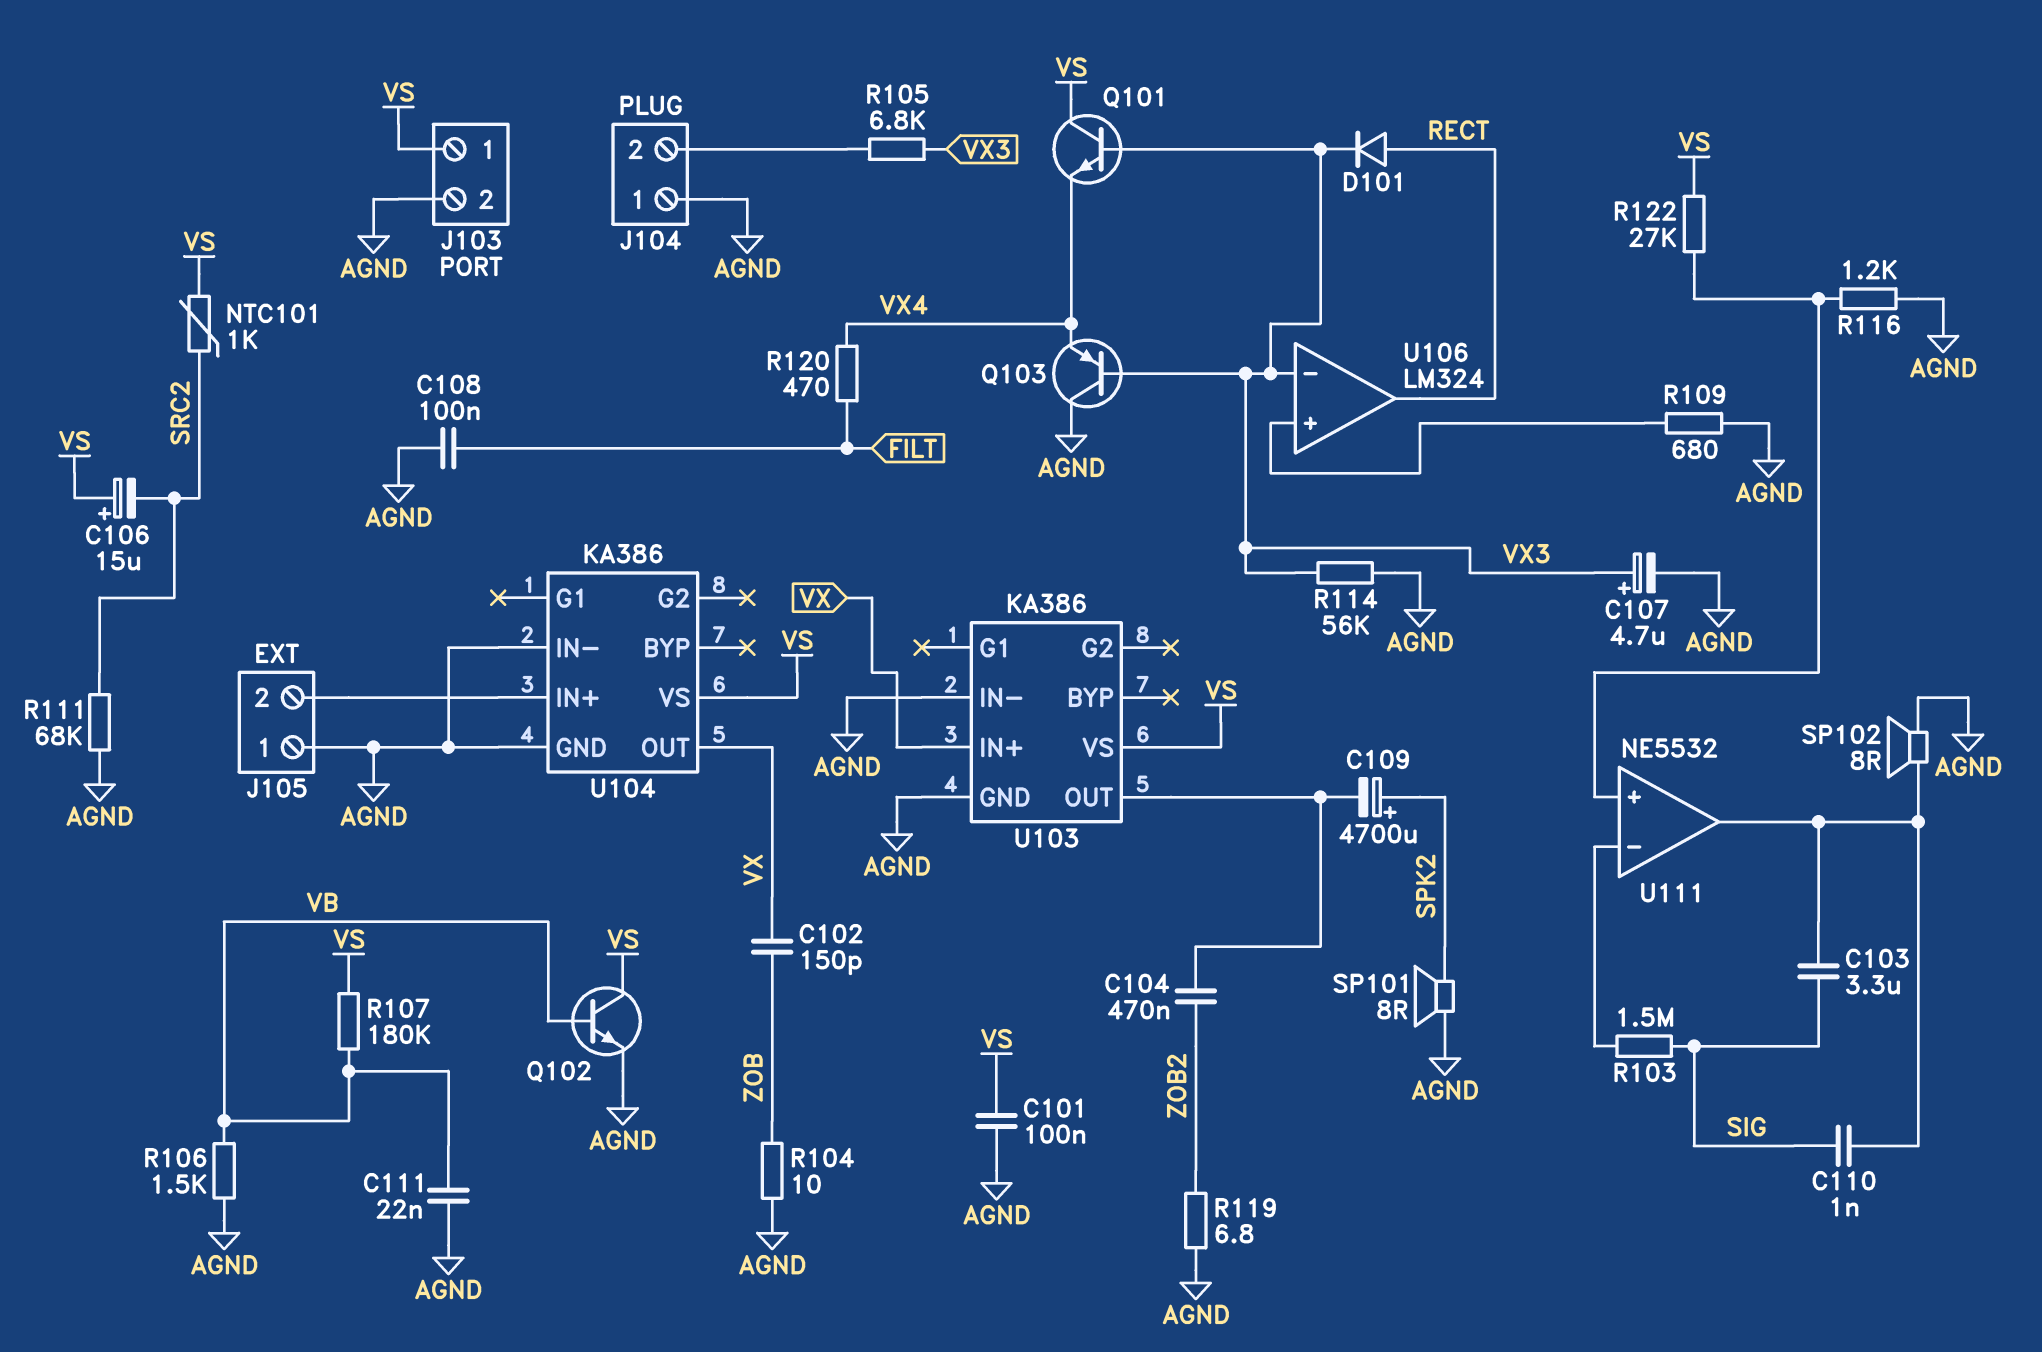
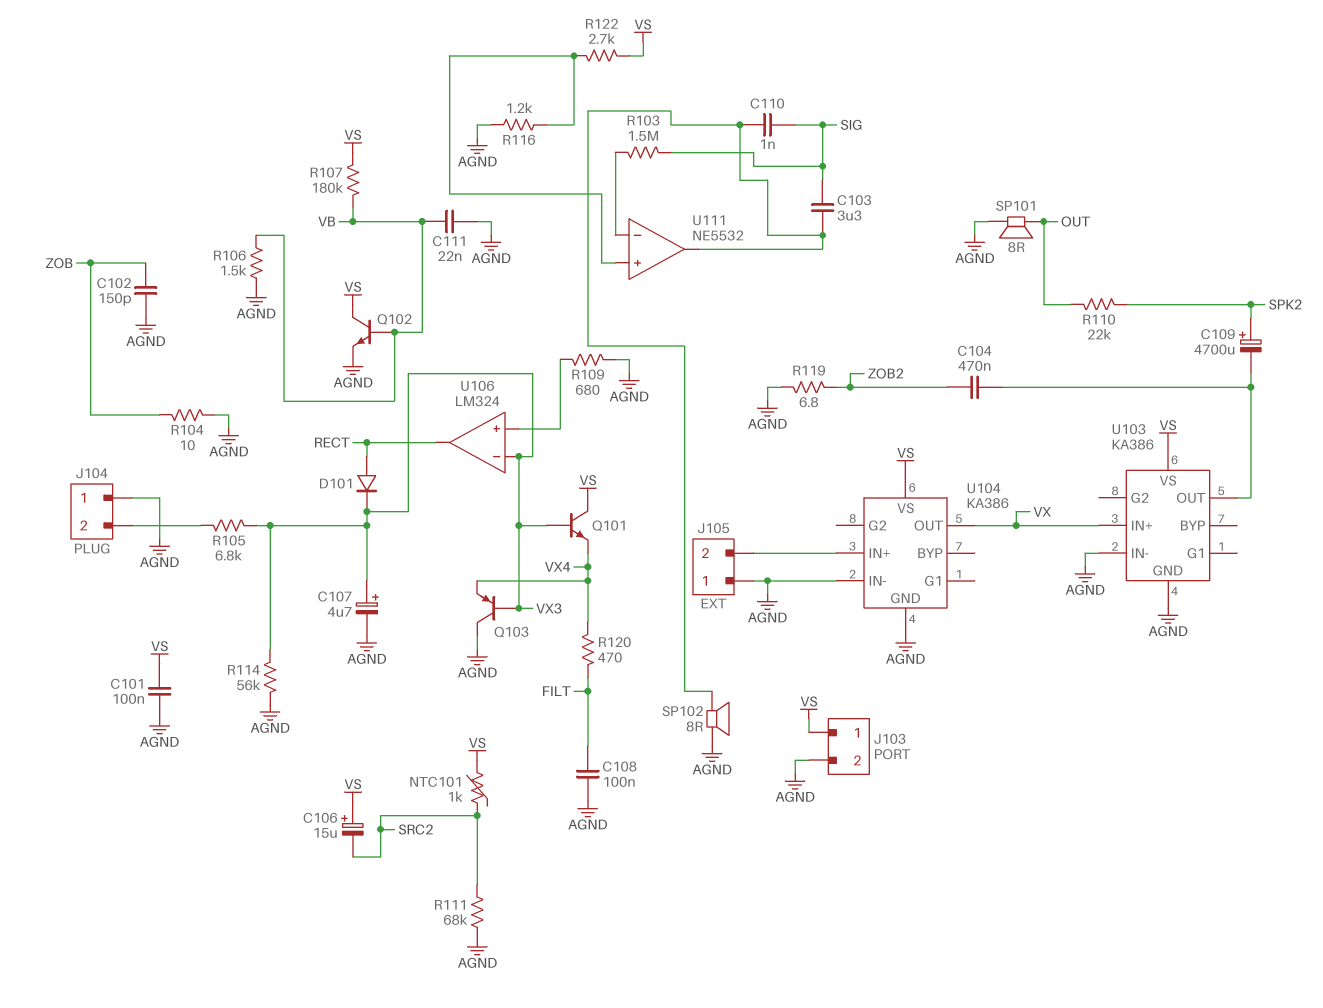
C102: 150pF (VX, ZOB) -> 150pF (AGND, ZOB)
R110: none -> 22k (OUT, SPK2)
R122: 27k (U111/in+, VS) -> 2.7k (U111/in+, VS)
SP101: speaker 8R (AGND, SPK2) -> speaker 8R (AGND, OUT)

